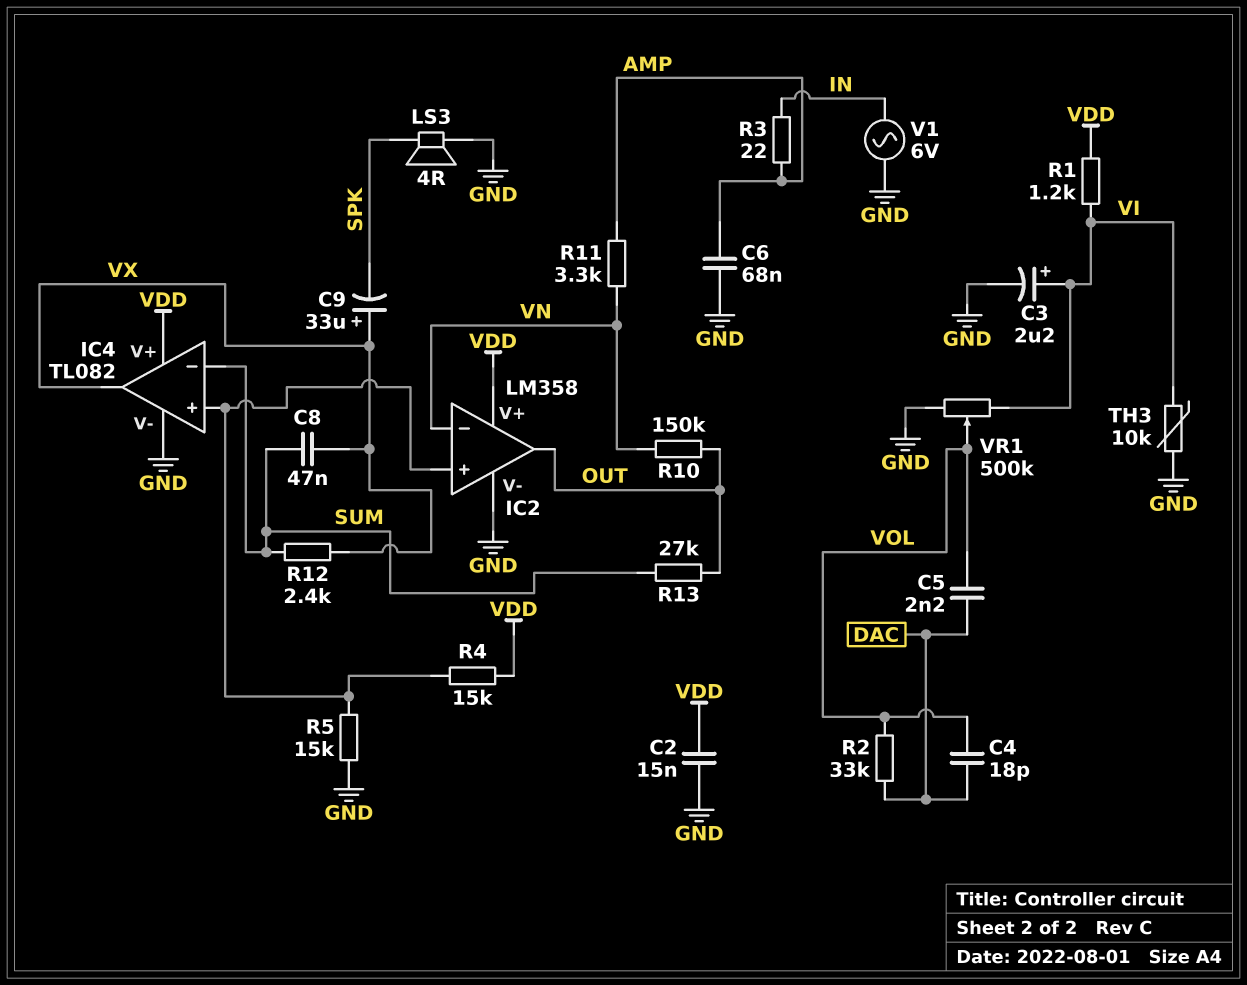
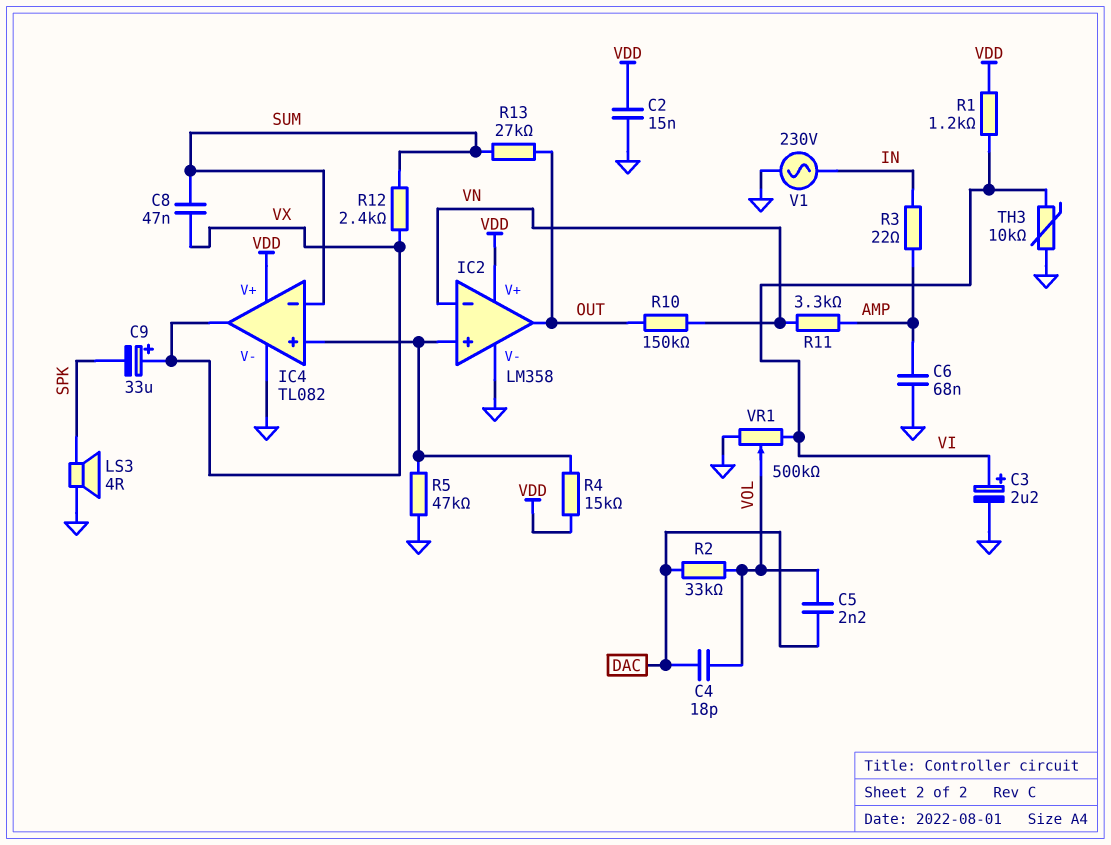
R5: 15k (GND, IC2/in+) -> 47k (GND, IC2/in+)
V1: AC 6V (GND, IN) -> AC 230V (GND, IN)

